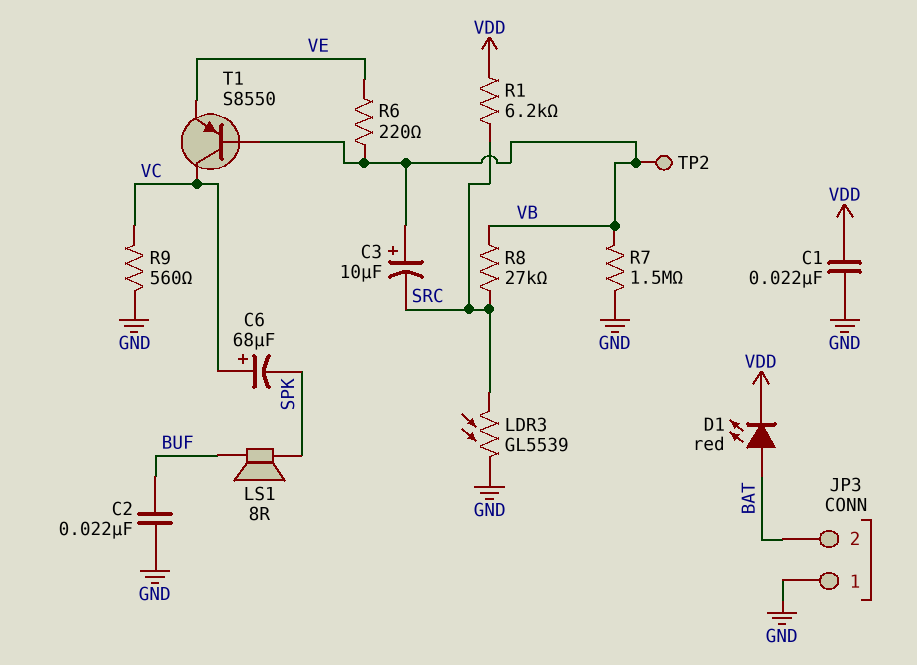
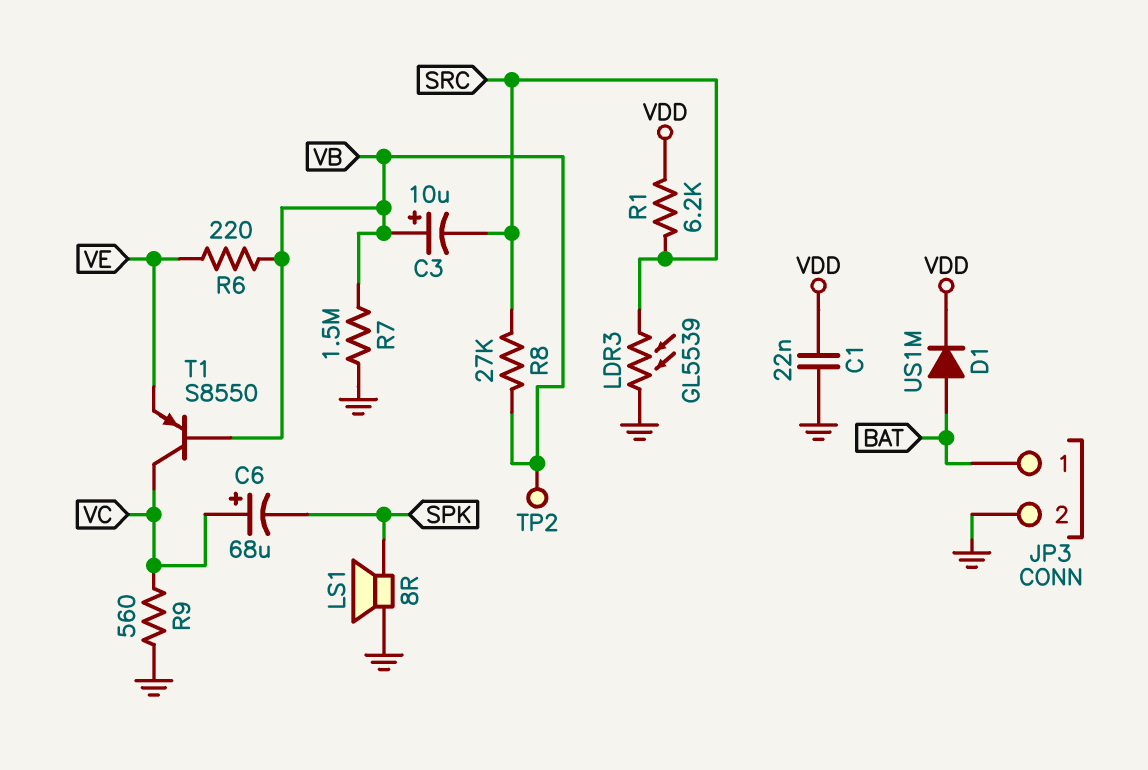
C2: 22nF (BUF, GND) -> none
D1: LED red (A BAT, K VDD) -> diode US1M (A BAT, K VDD)
JP3 pin 1: GND -> BAT
JP3 pin 2: BAT -> GND
LS1: speaker 8R (BUF, SPK) -> speaker 8R (GND, SPK)

